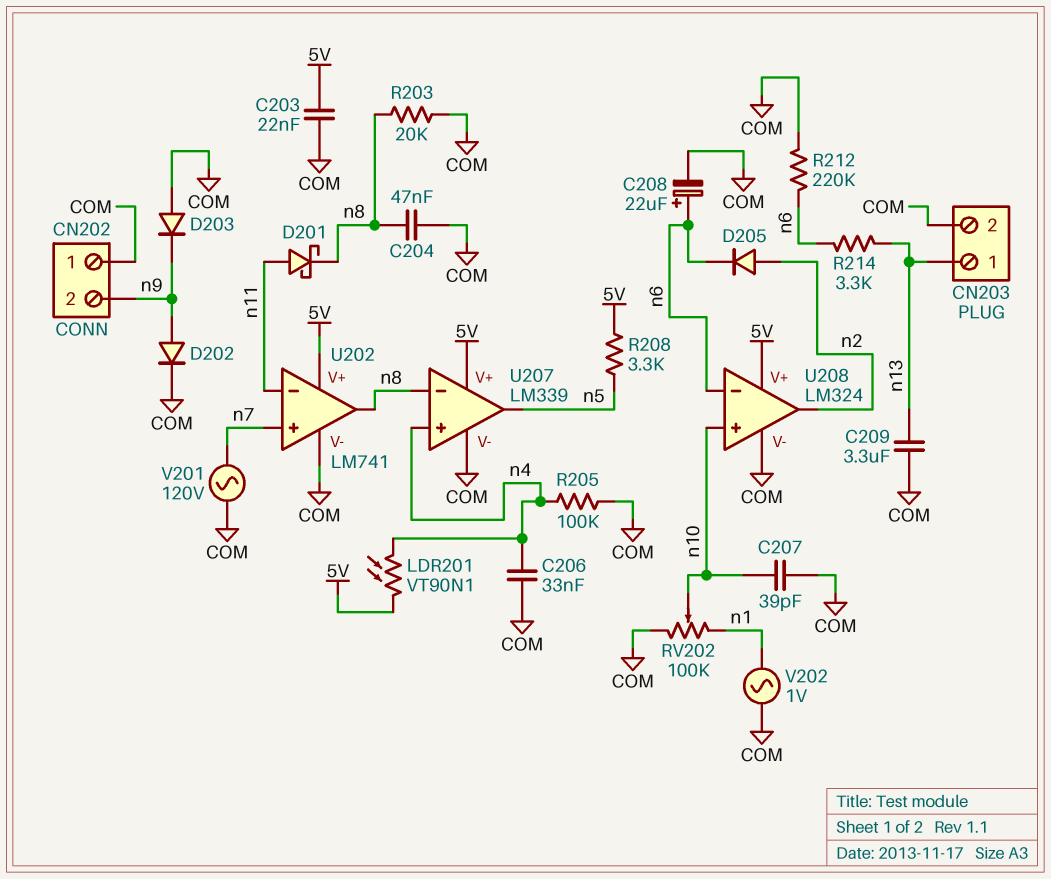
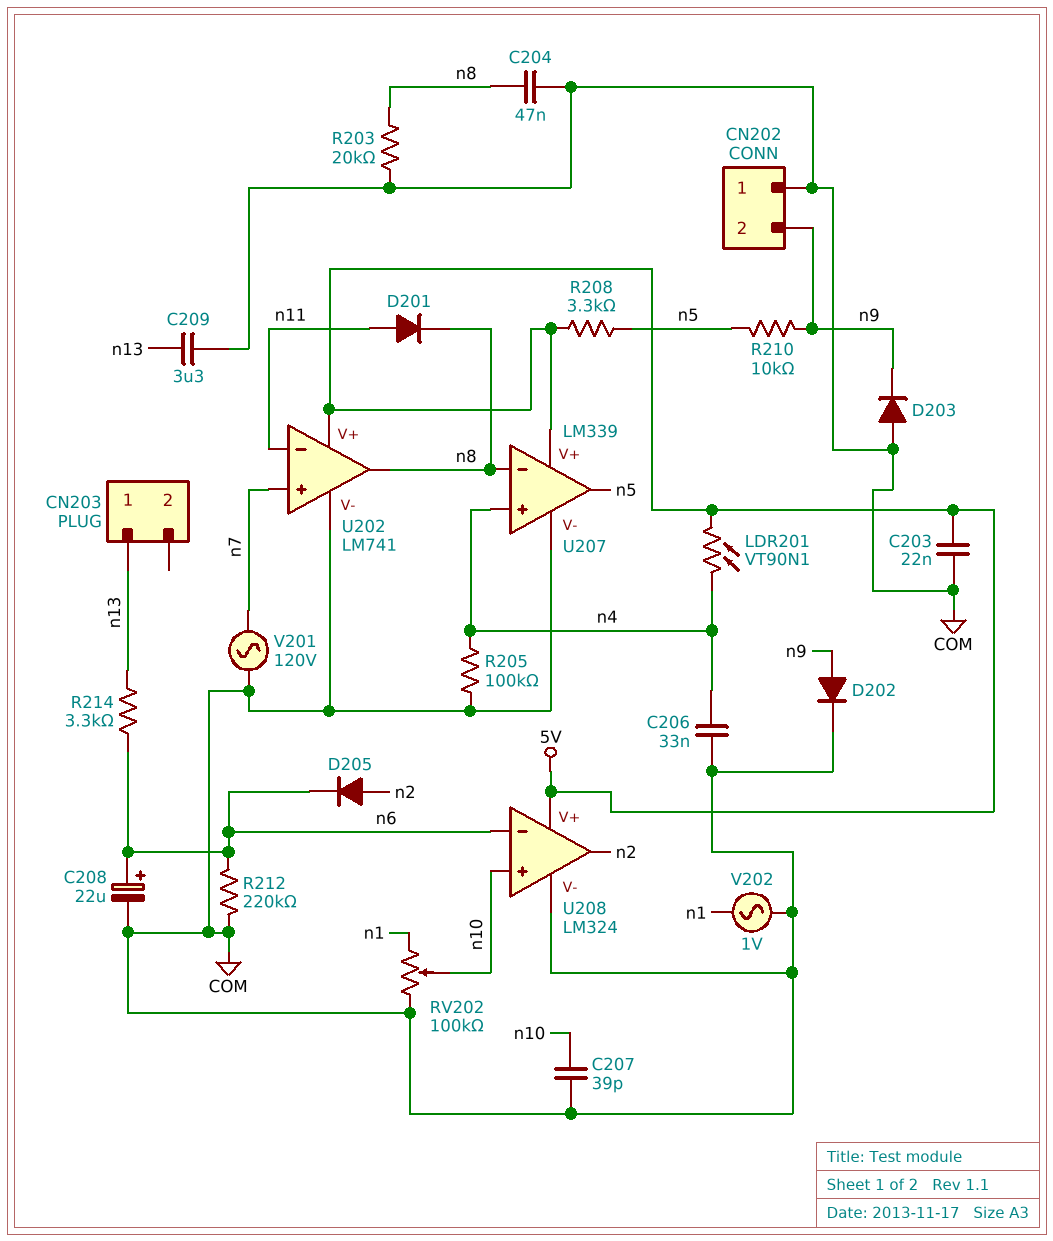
CN203 pin 2: COM -> none
D201: schottky (A n11, K n8) -> diode (A n11, K n8)
R210: none -> 10k (n5, n9)

